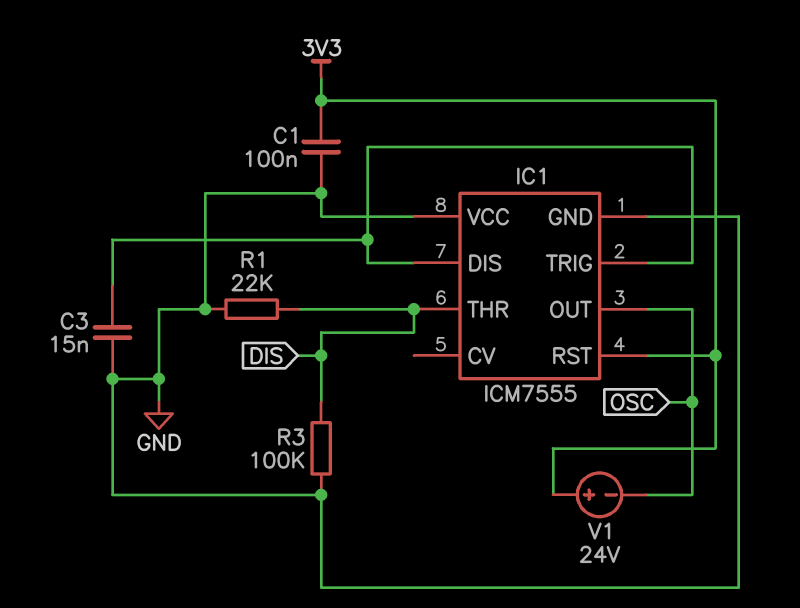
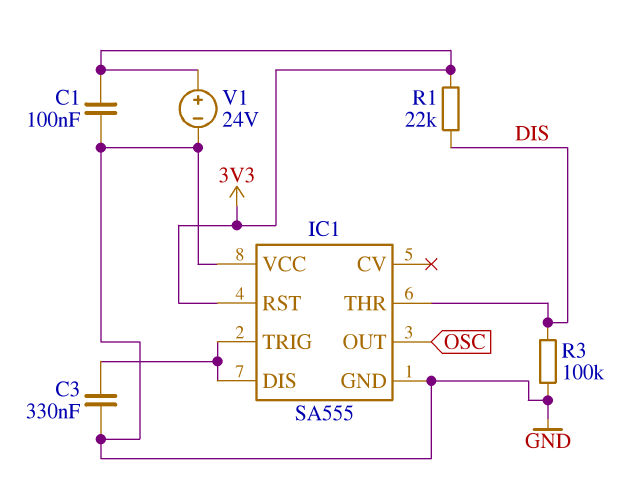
C3: 15nF (GND, IC1/DIS) -> 330nF (GND, IC1/DIS)
IC1: ICM7555 -> SA555
R1: 22k (DIS, GND) -> 22k (3V3, DIS)
V1: 24V (plus 3V3, minus OSC) -> 24V (plus 3V3, minus GND)

